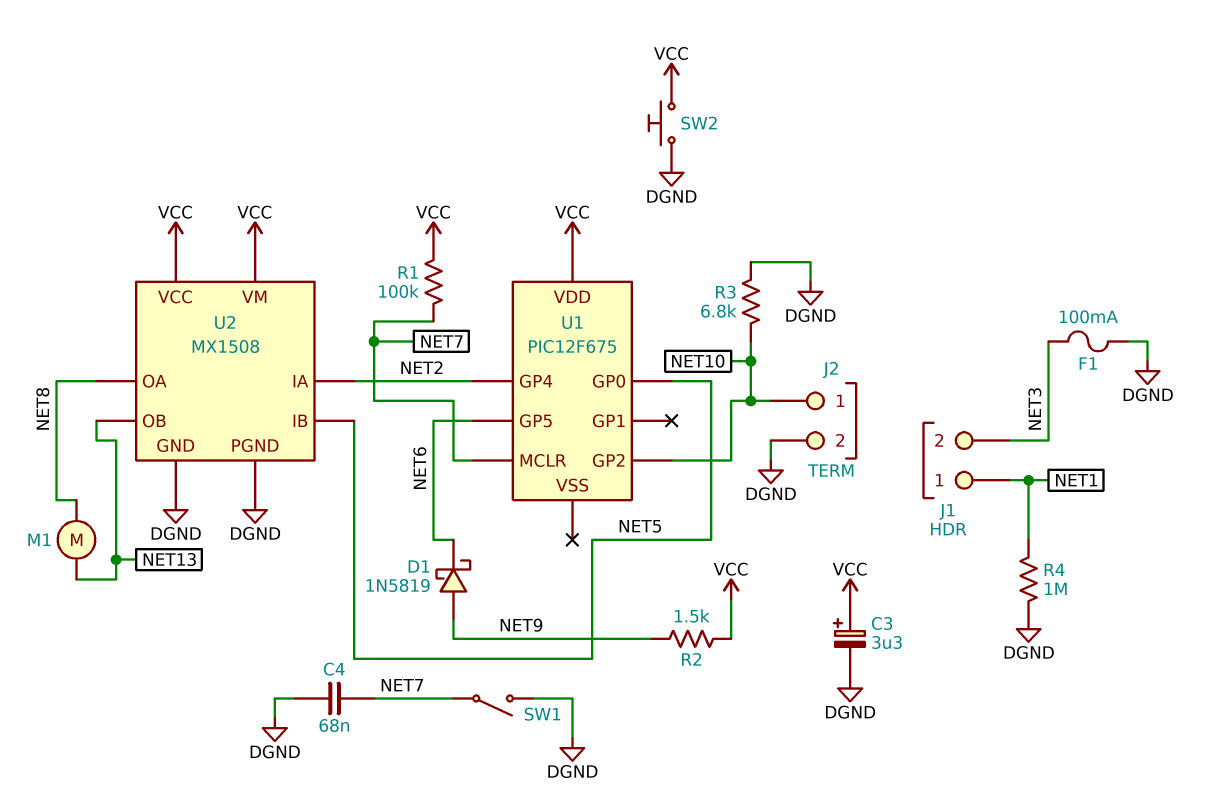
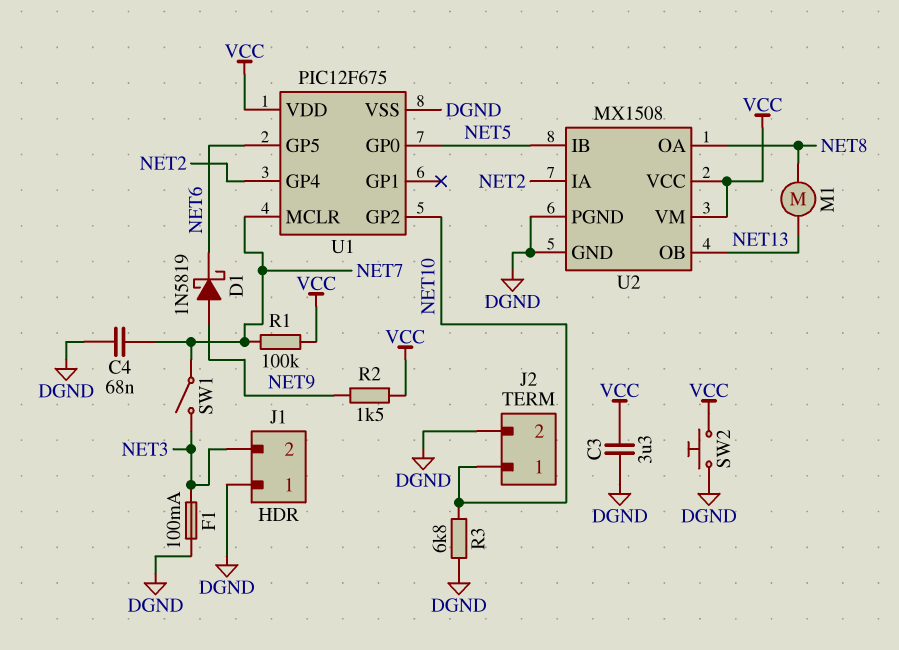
C3: 3.3uF (plus VCC, minus DGND) -> 3.3uF (DGND, VCC)
J1 pin 1: NET1 -> DGND
R4: 1M (DGND, NET1) -> none
SW1: switch (DGND, NET7) -> switch (NET3, NET7)
U1 pin VSS: none -> DGND

